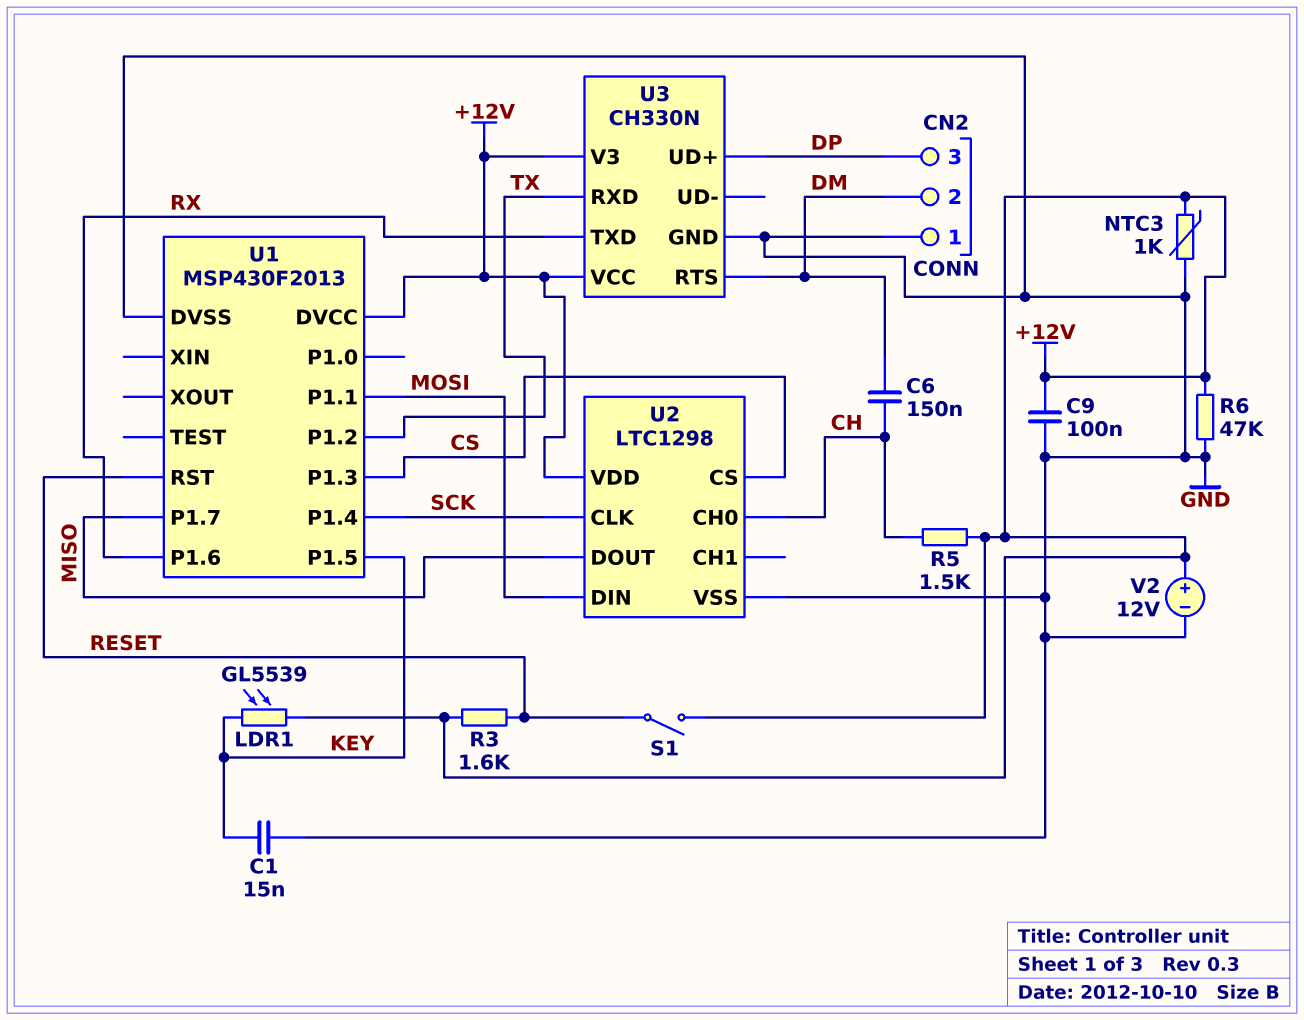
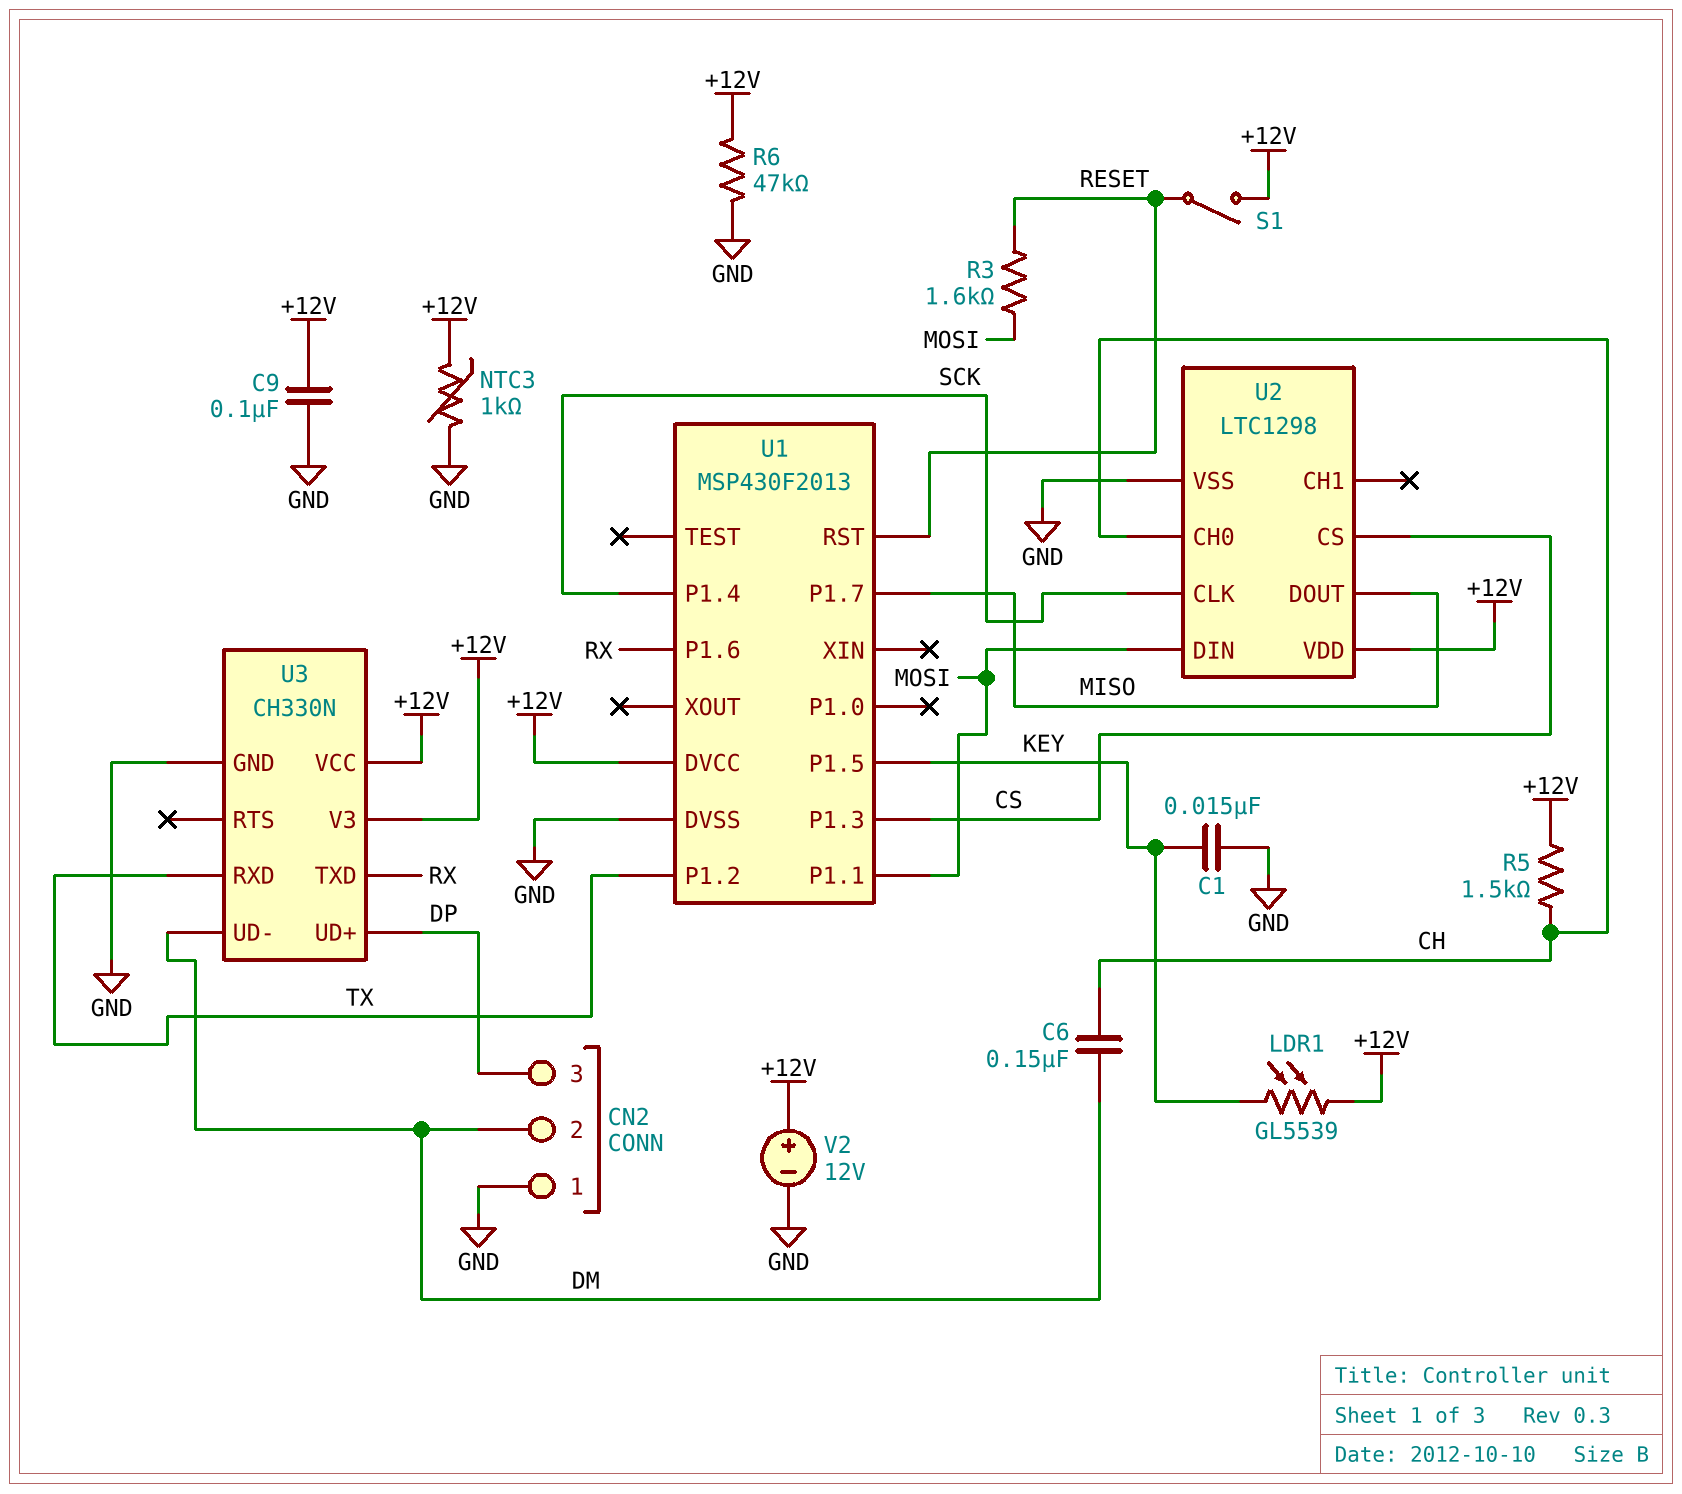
R3: 1.6k (+12V, RESET) -> 1.6k (MOSI, RESET)
U3 pin RTS: DM -> none
U3 pin UD-: none -> DM

